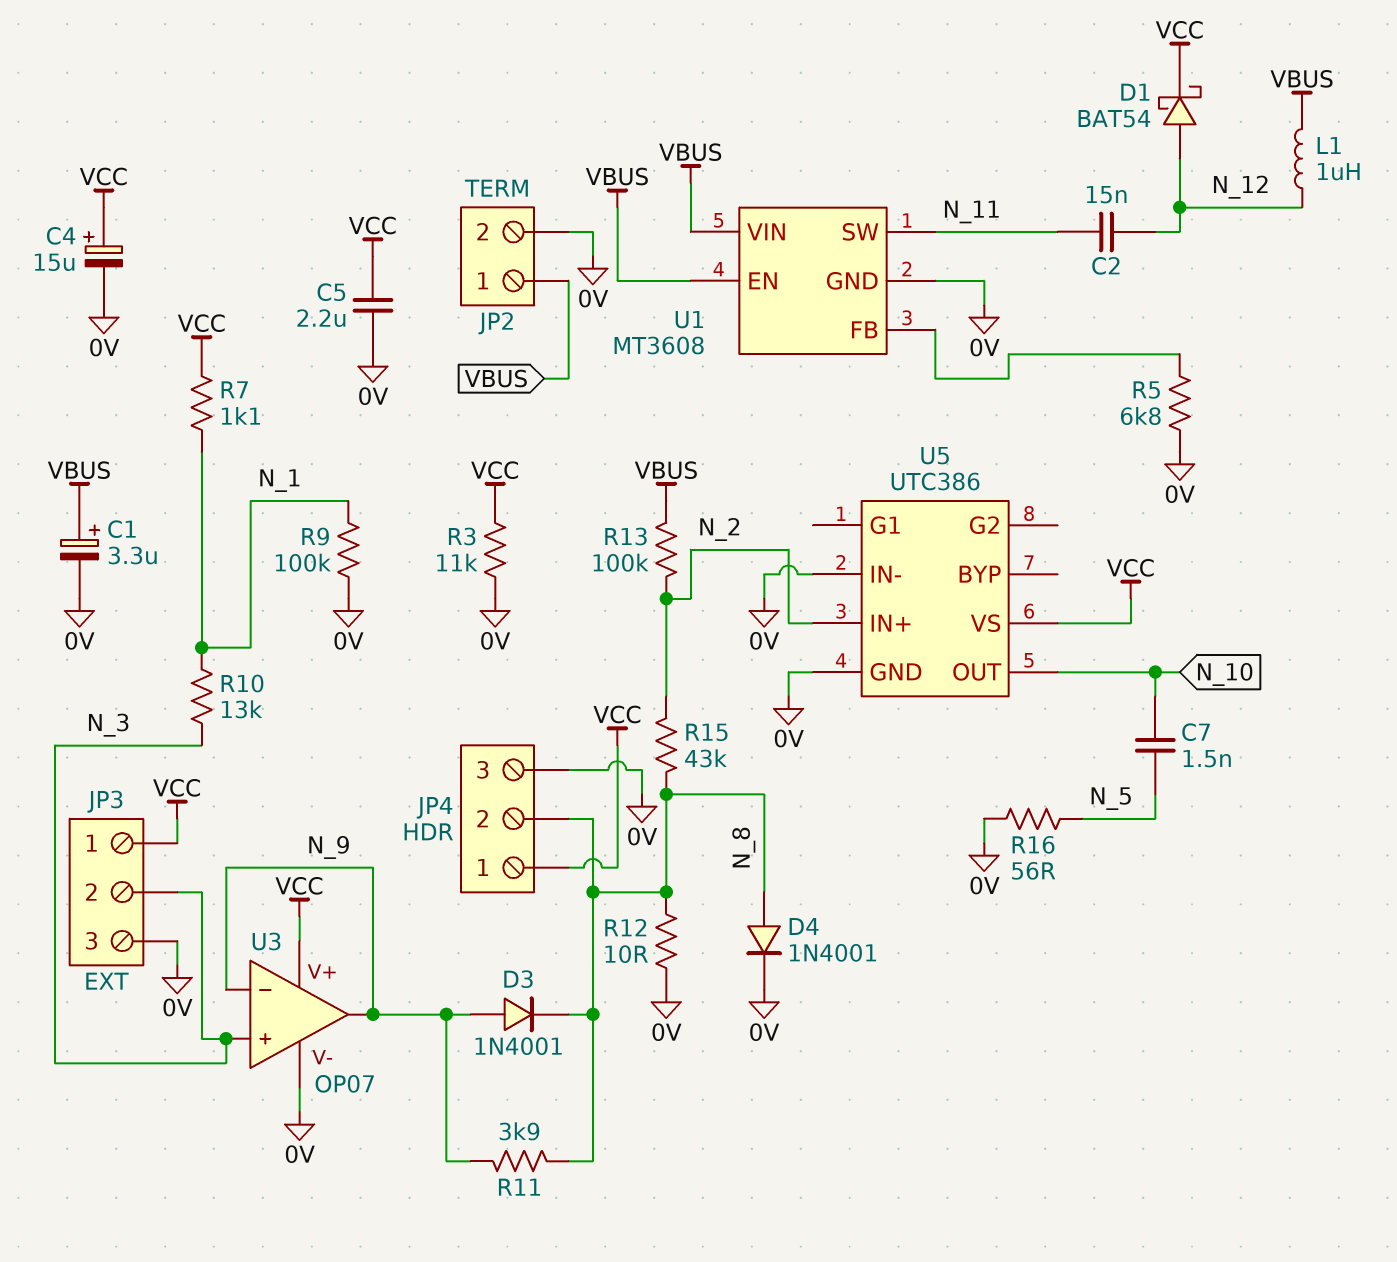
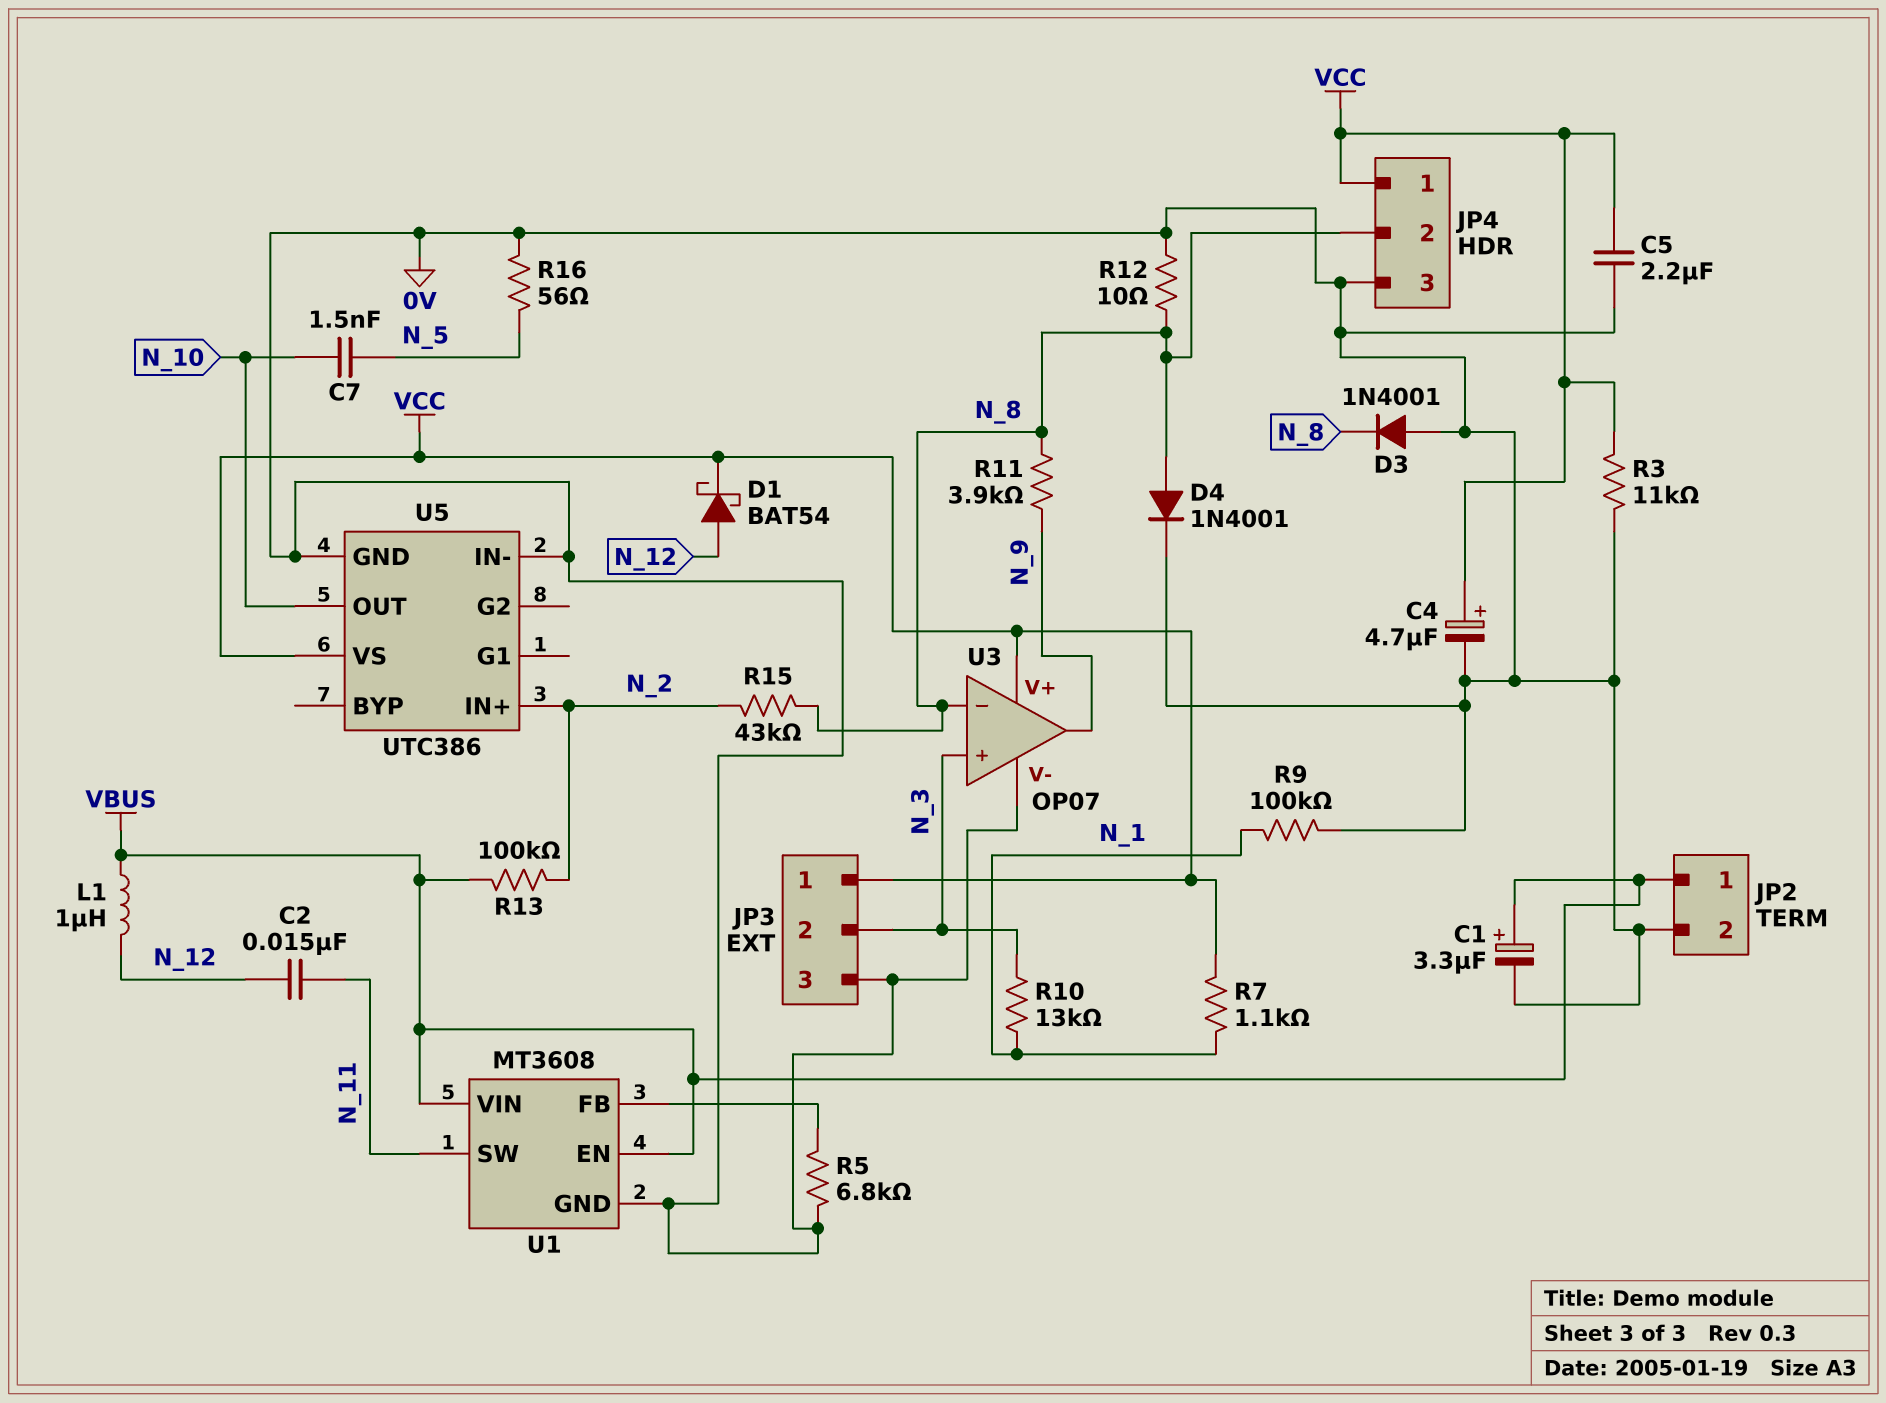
C4: 15uF (plus VCC, minus 0V) -> 4.7uF (plus VCC, minus 0V)
D3: diode 1N4001 (A N_9, K N_8) -> diode 1N4001 (A 0V, K N_8)
U3 pin in-: N_9 -> N_8

